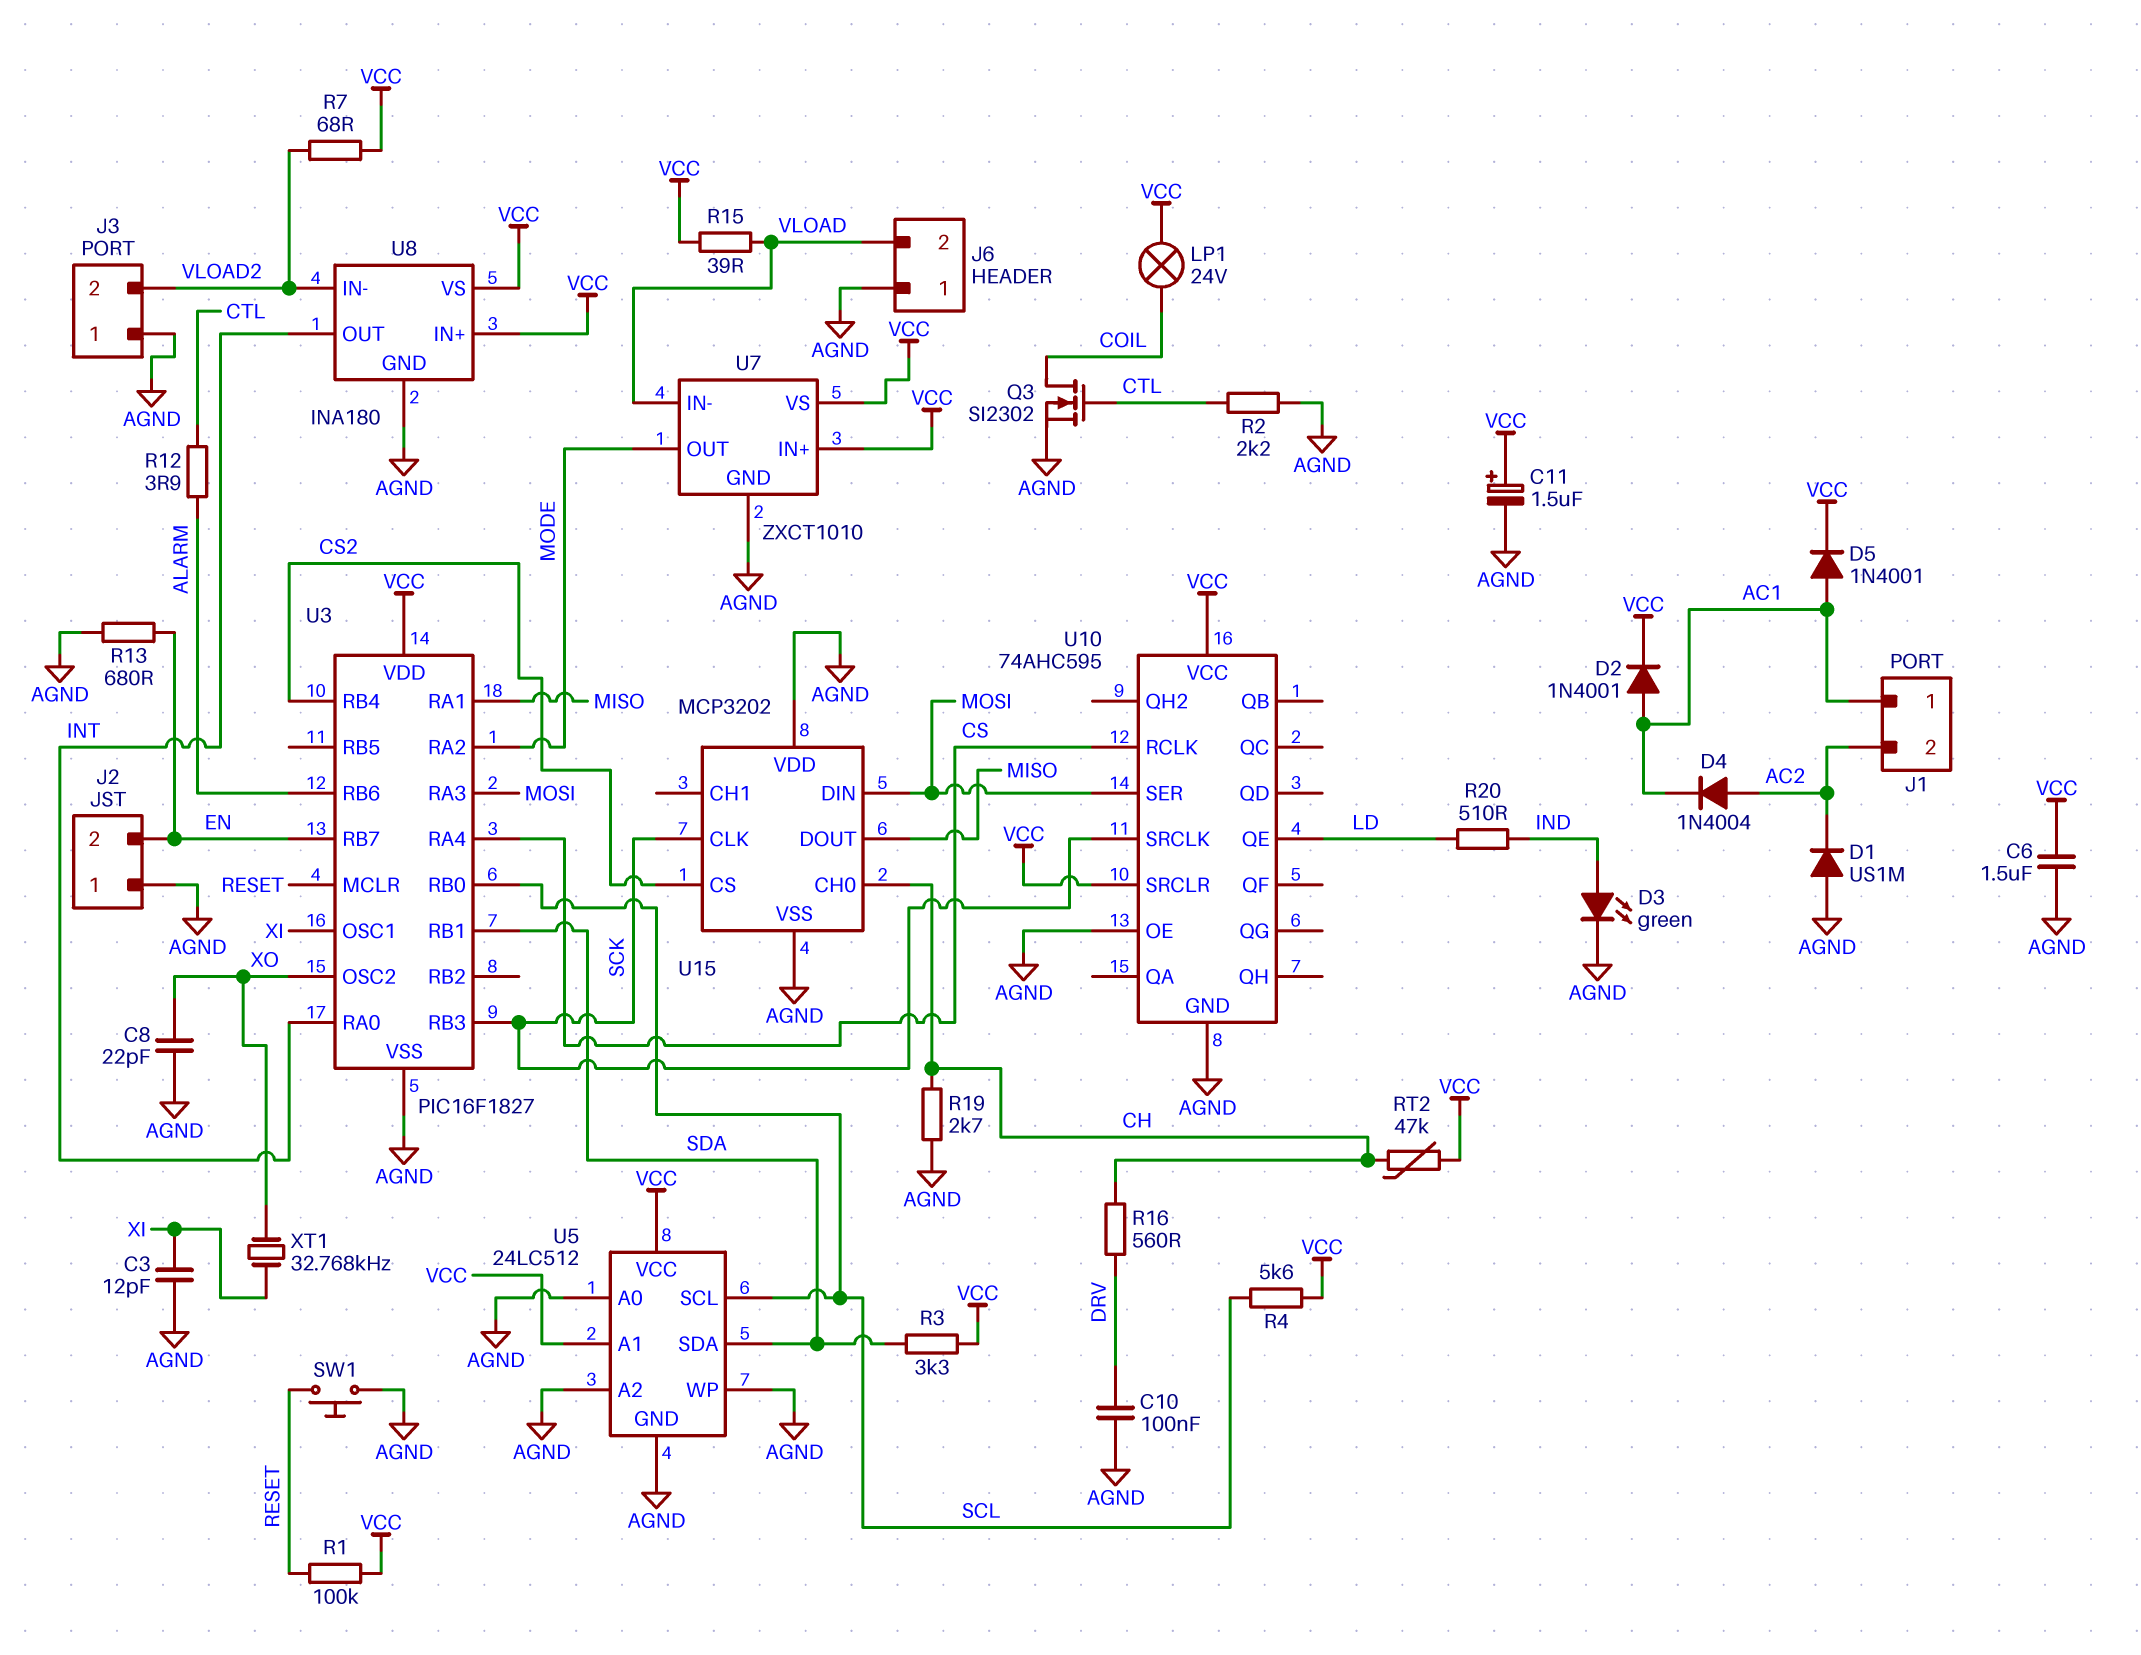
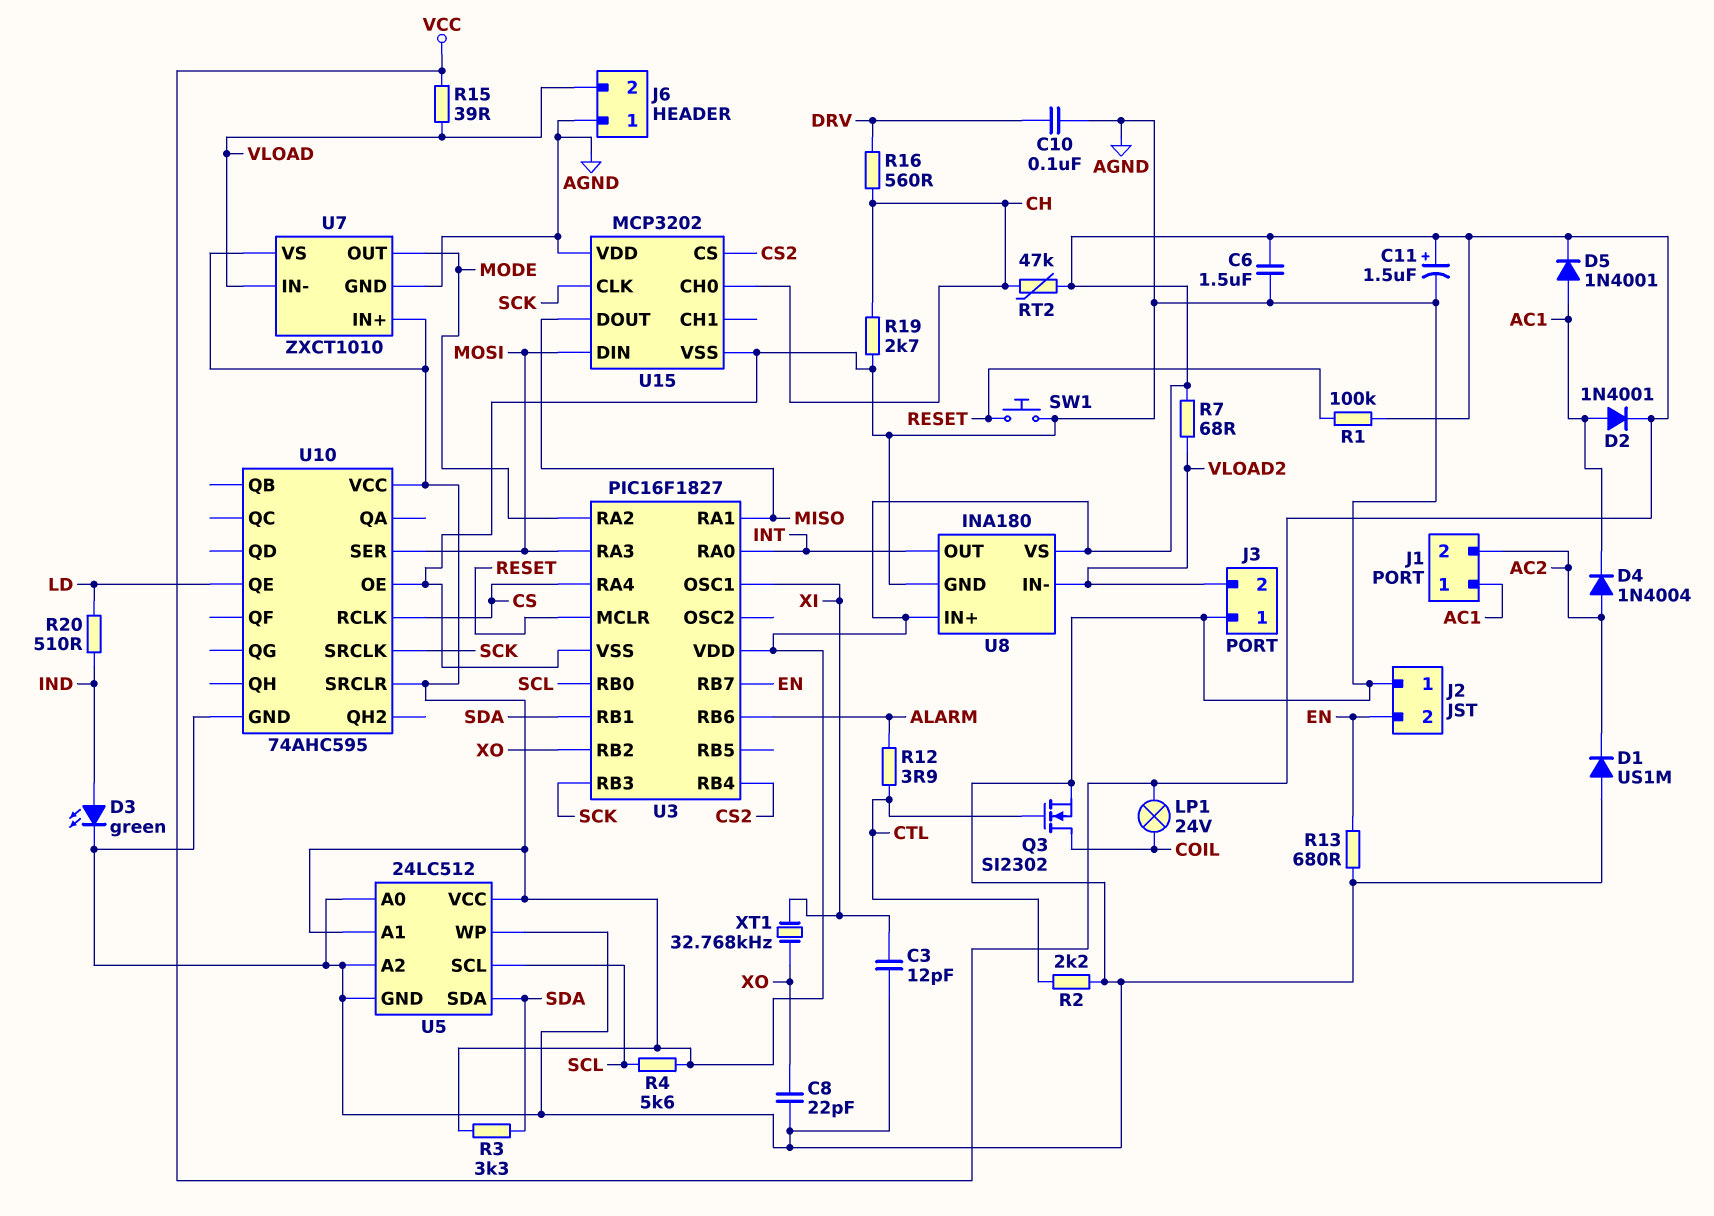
U3 pin OSC2: XO -> none
U3 pin RB2: none -> XO

